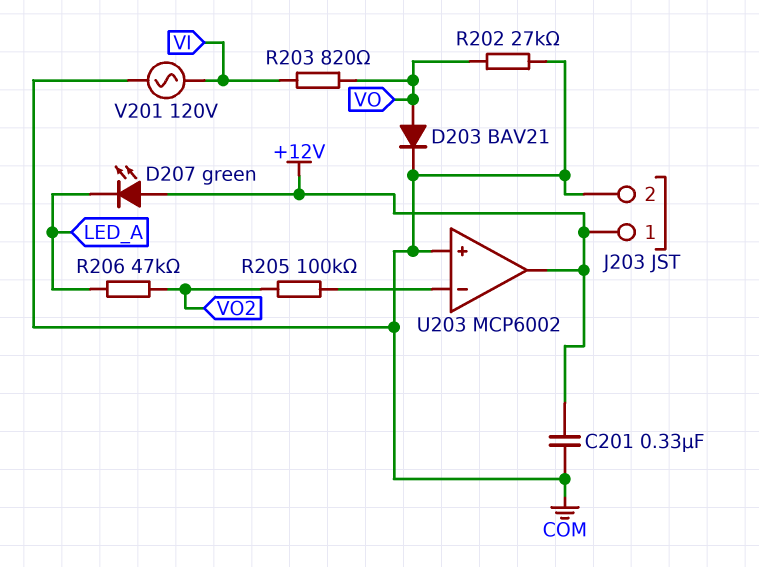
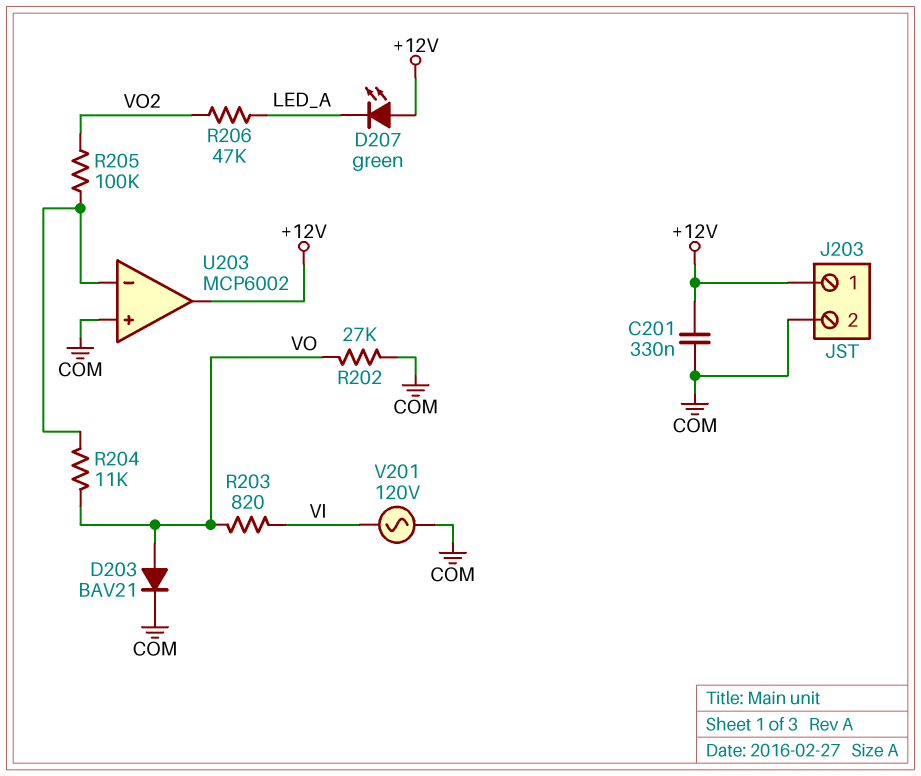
R204: none -> 11k (U203/in-, VO)

